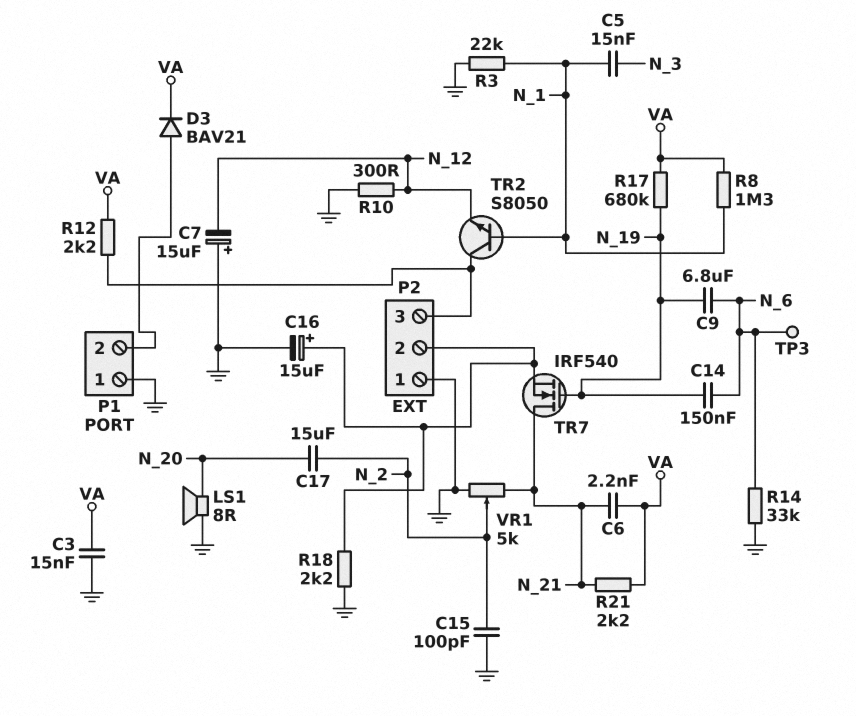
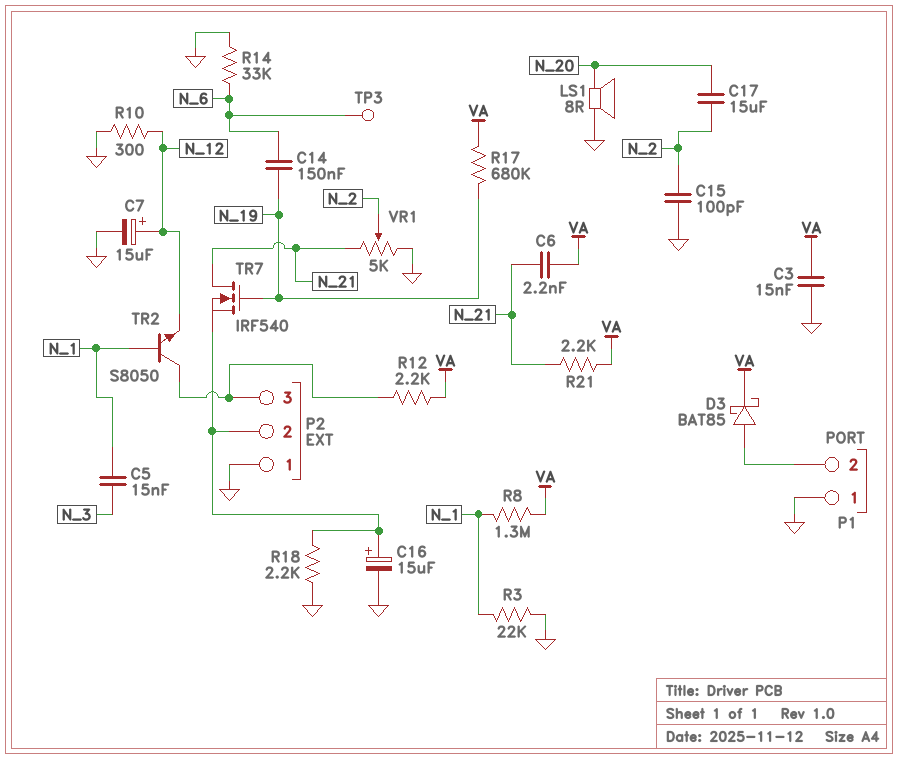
C7: 15uF (plus GND, minus N_12) -> 15uF (plus N_12, minus GND)
C9: 6.8uF (N_6, N_19) -> none
D3: diode BAV21 (A P1/2, K VA) -> schottky BAT85 (A P1/2, K VA)

